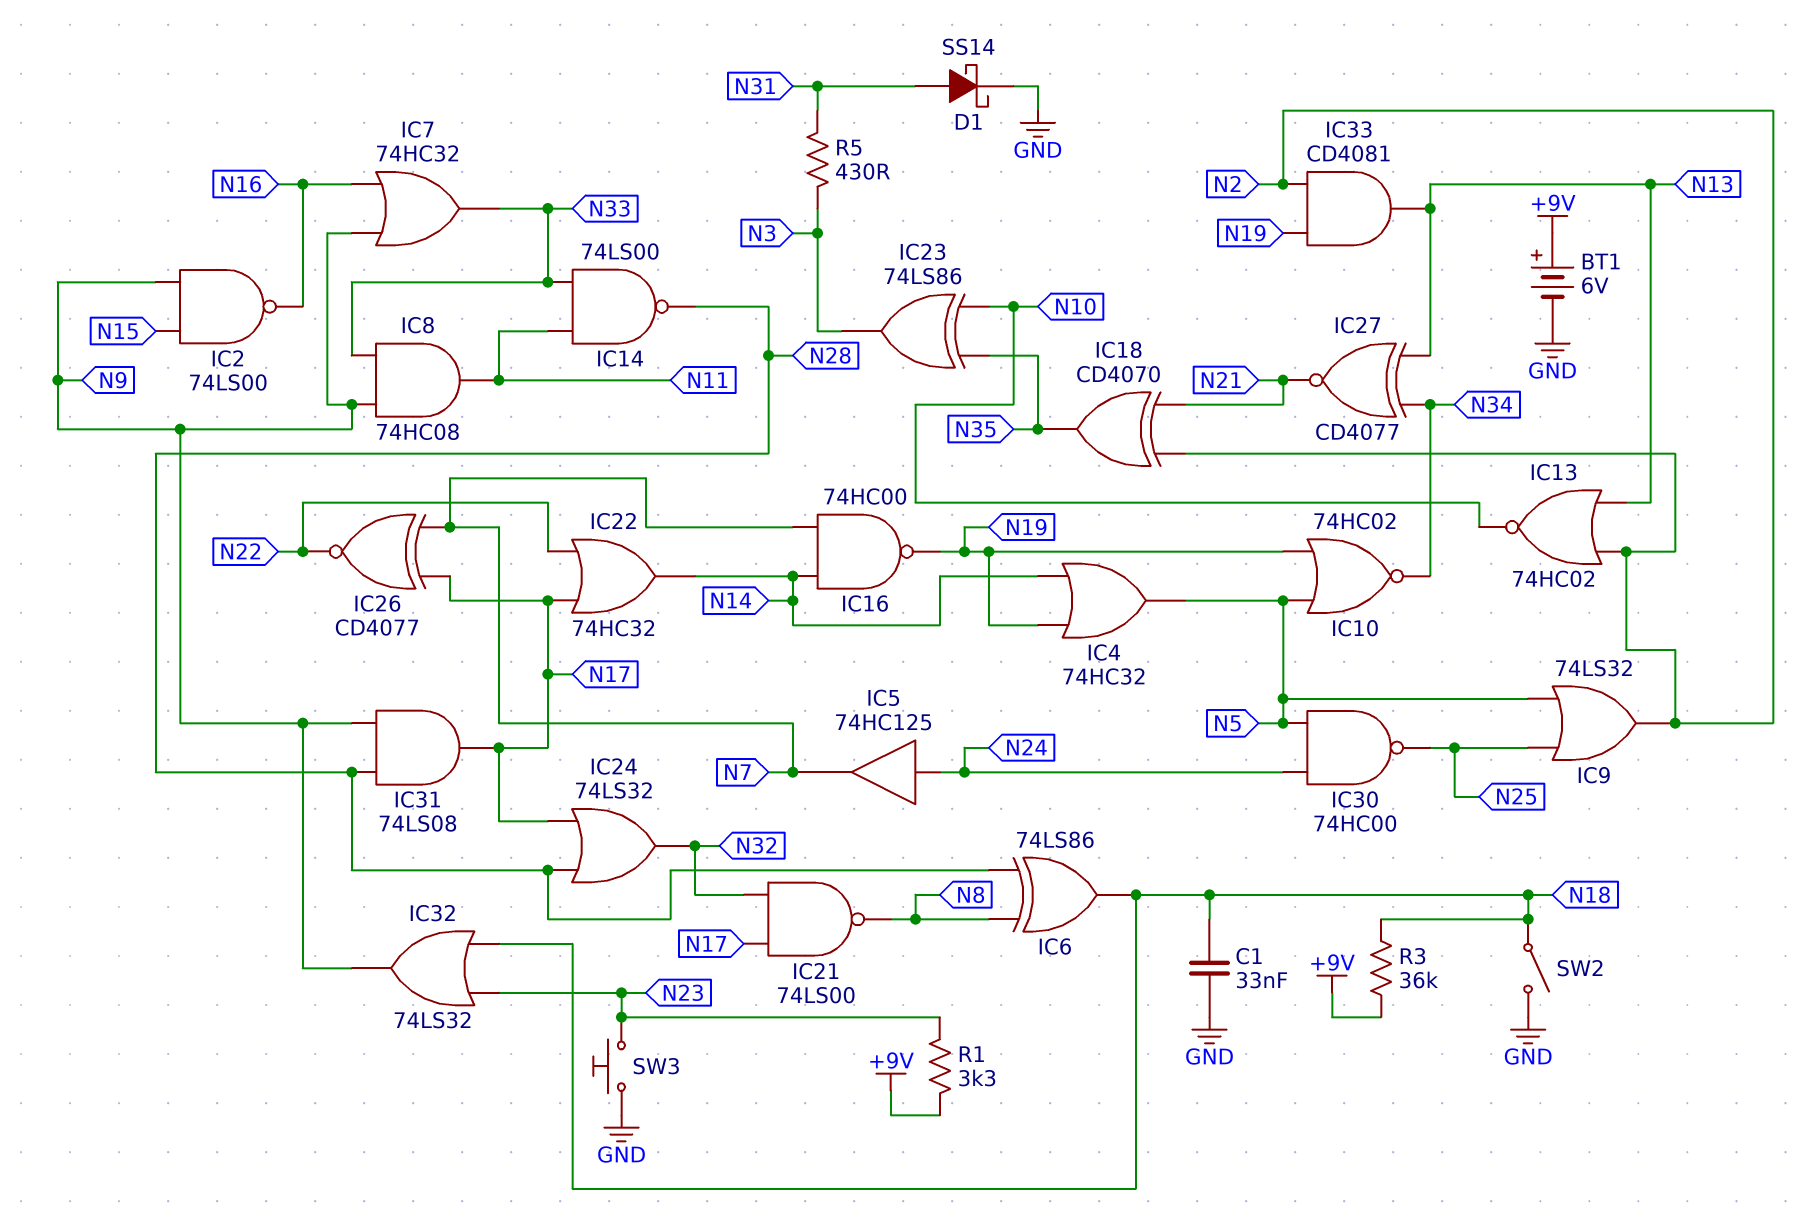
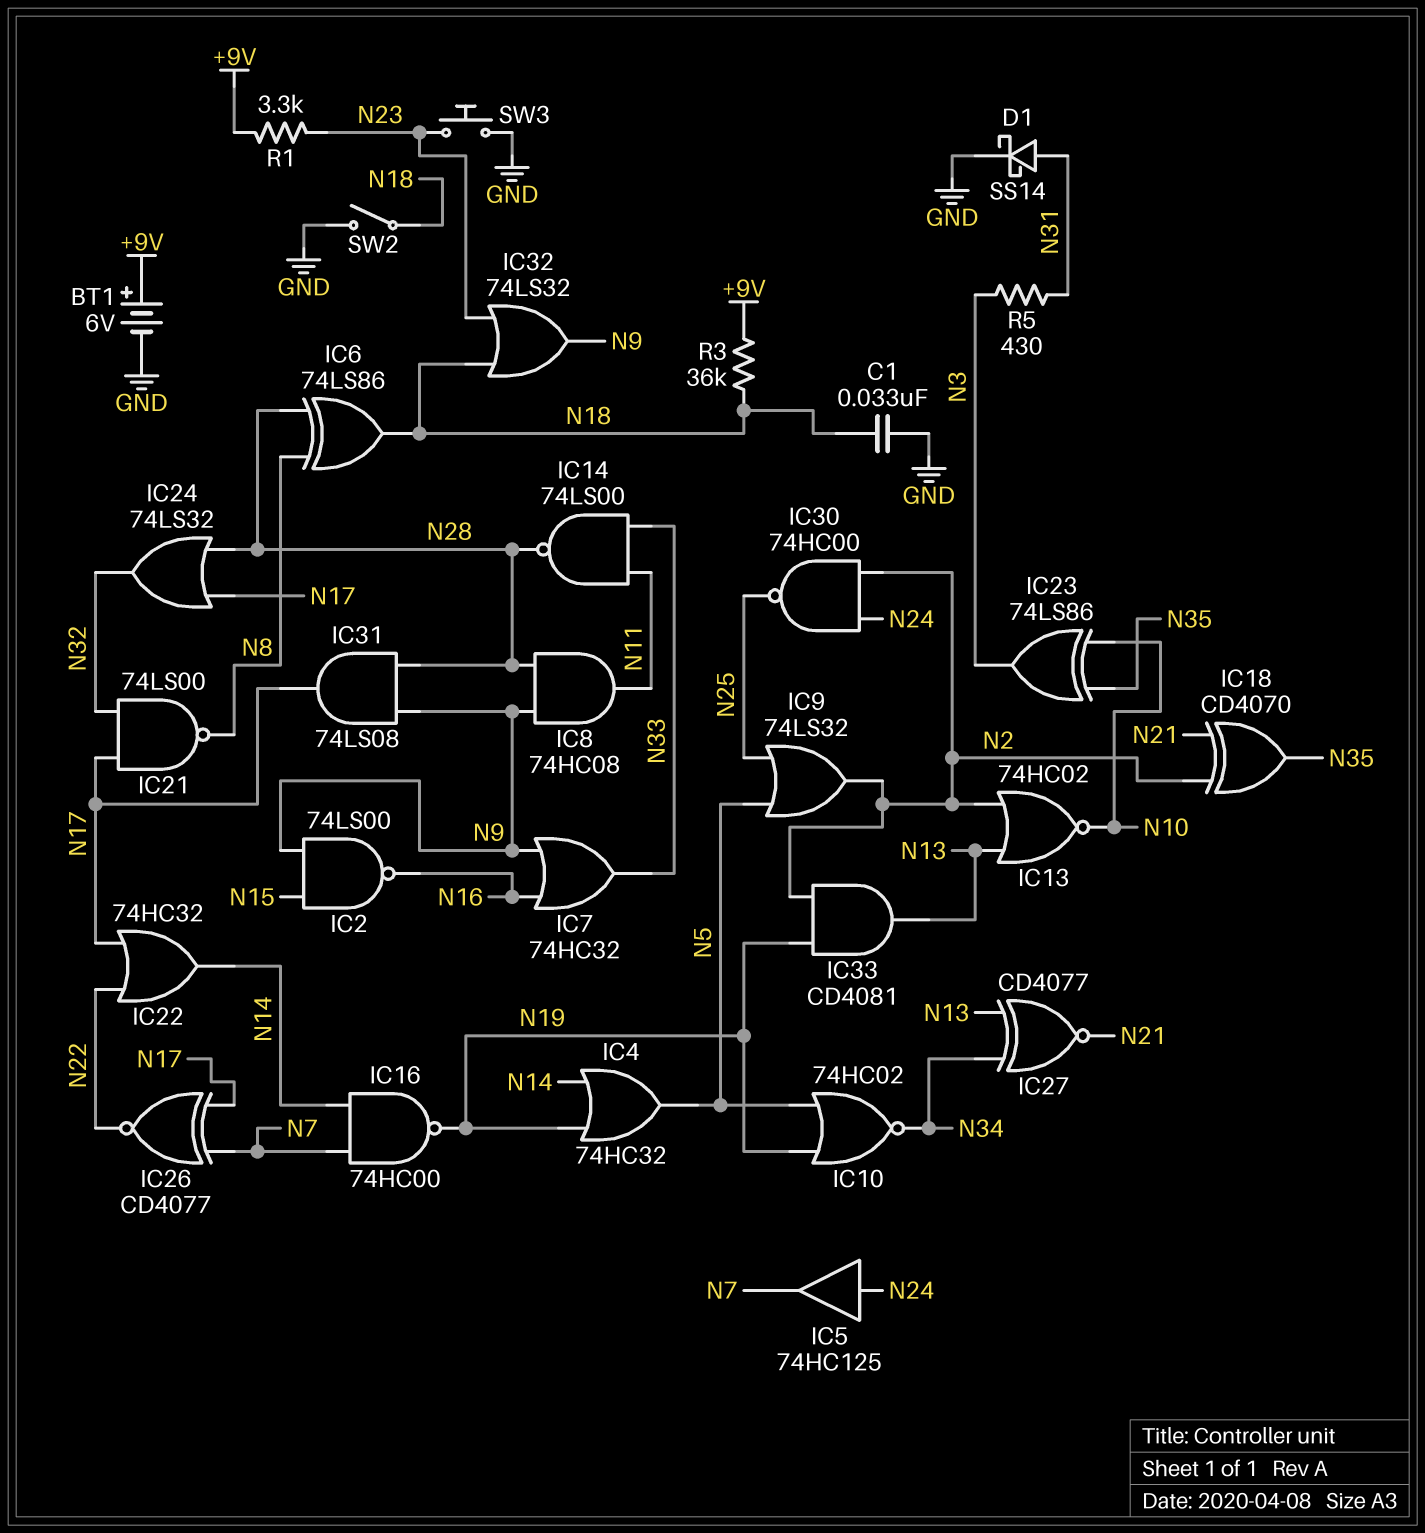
IC8: AND 74HC08 (in N9, in N33, out N11) -> AND 74HC08 (in N9, in N28, out N11)
IC30: NAND 74HC00 (in N5, in N24, out N25) -> NAND 74HC00 (in N2, in N24, out N25)

